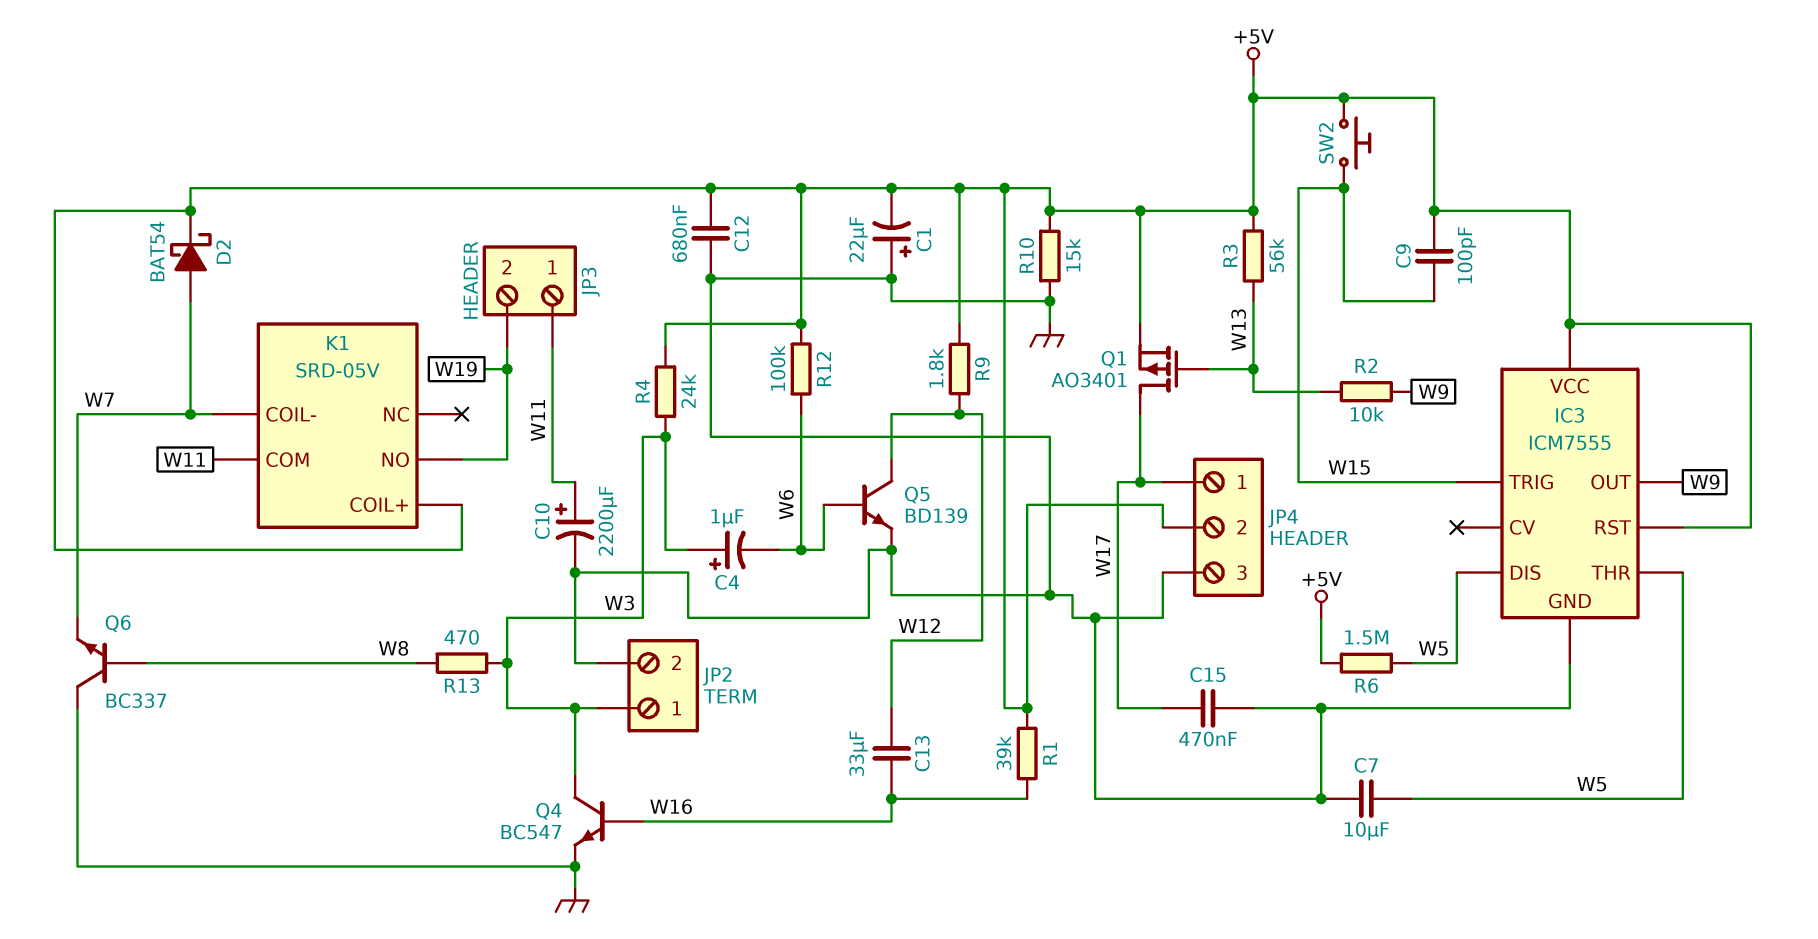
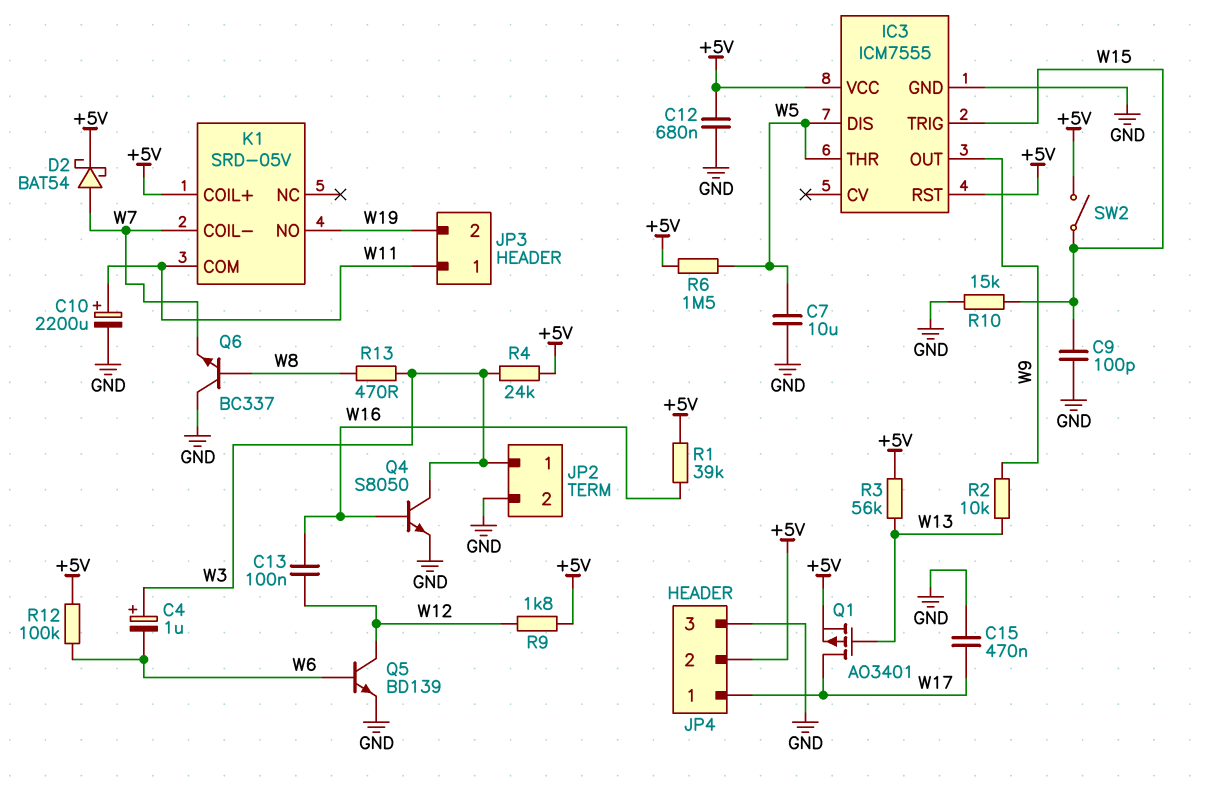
C1: 22uF (plus GND, minus +5V) -> none
C9: 100pF (+5V, W15) -> 100pF (GND, W15)
C13: 33uF (W12, W16) -> 100nF (W12, W16)
Q4: NPN BC547 (B W16, C W3, E GND) -> NPN S8050 (B W16, C W3, E GND)
R10: 15k (+5V, GND) -> 15k (GND, W15)
SW2: button (+5V, W15) -> switch (+5V, W15)

